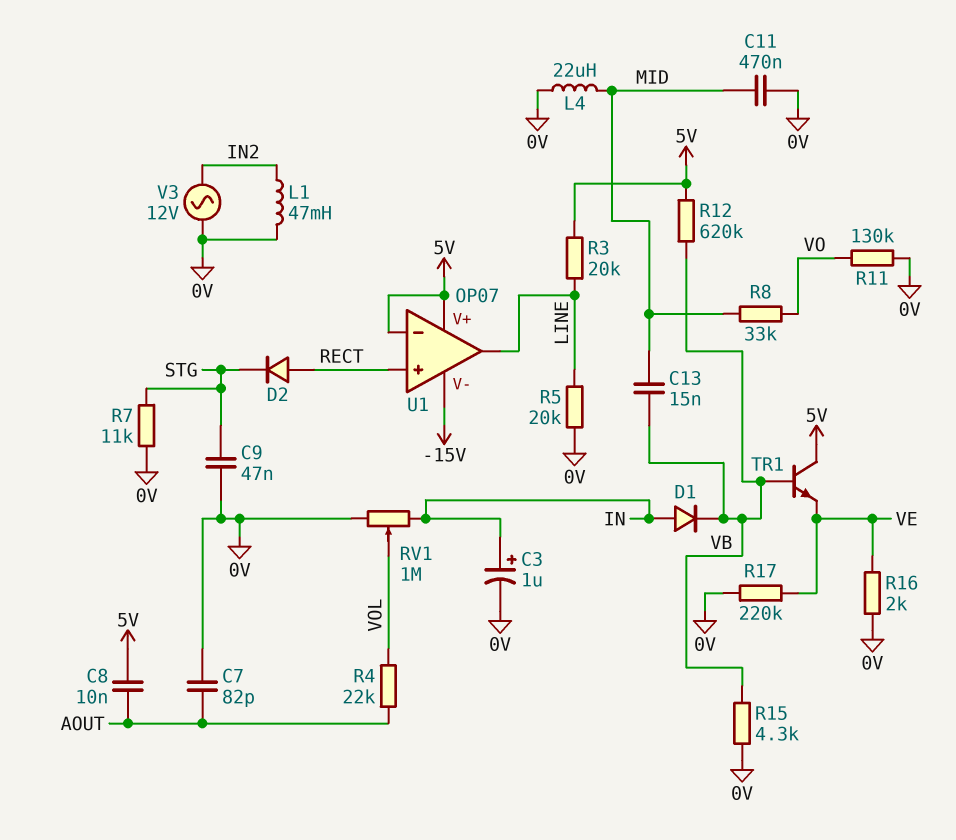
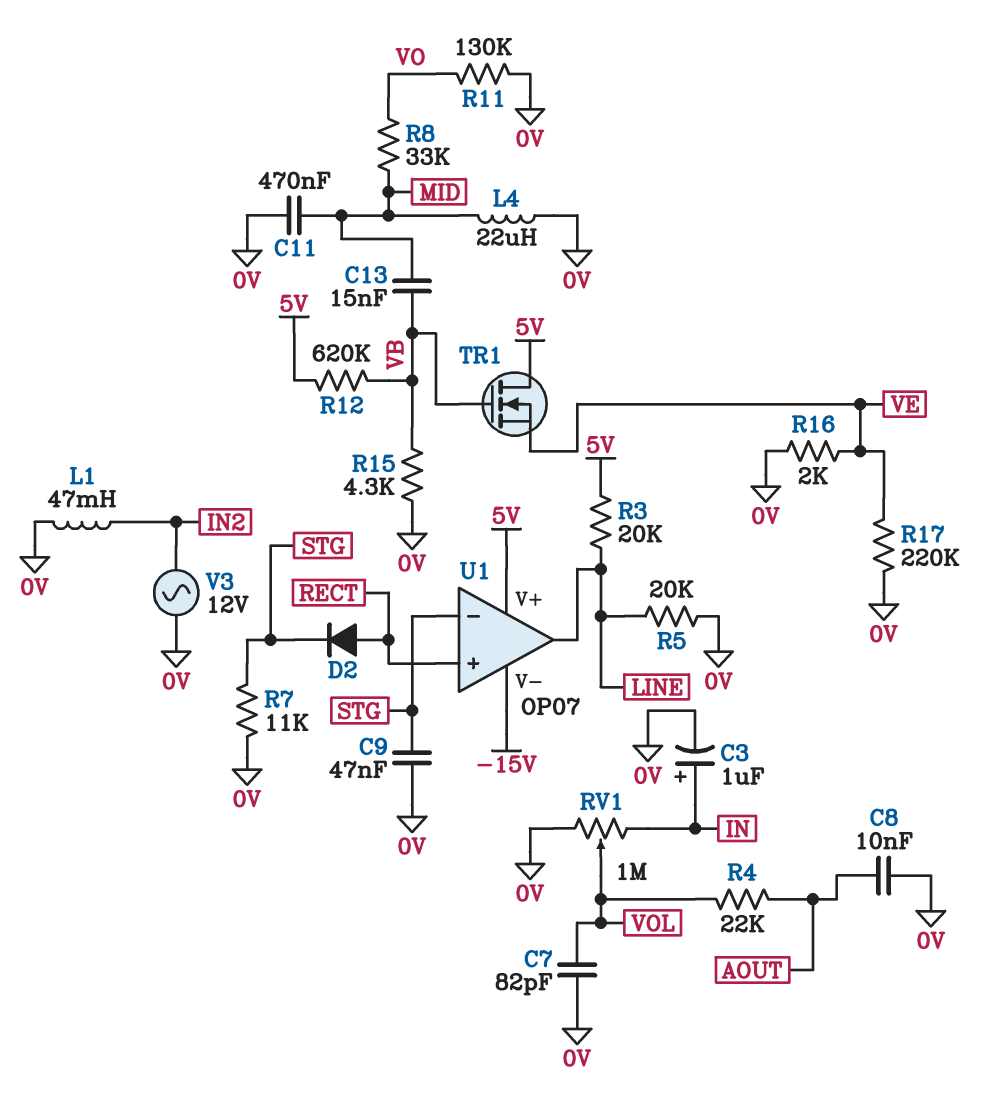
C7: 82pF (0V, AOUT) -> 82pF (0V, VOL)
C8: 10nF (5V, AOUT) -> 10nF (0V, AOUT)
D1: diode (A IN, K VB) -> none
TR1: NPN (B VB, C 5V, E VE) -> NMOS (G VB, D 5V, S VE)
U1 pin in-: 5V -> STG

